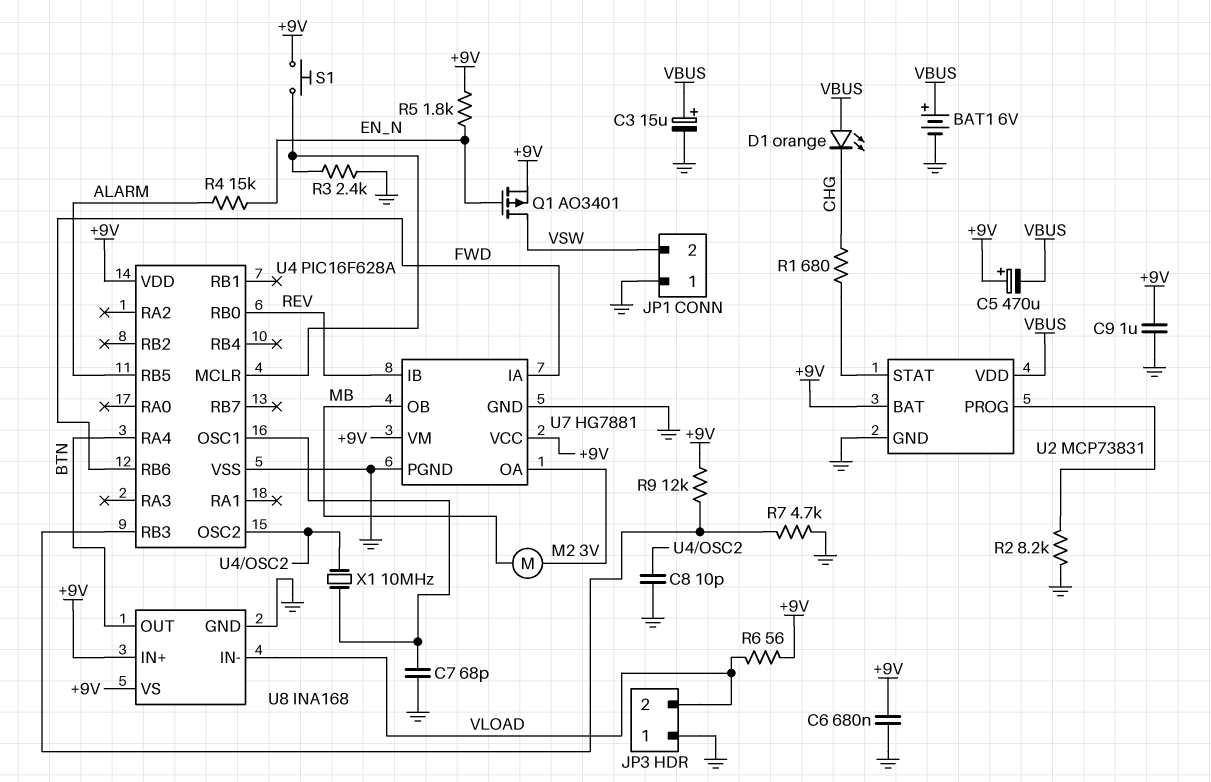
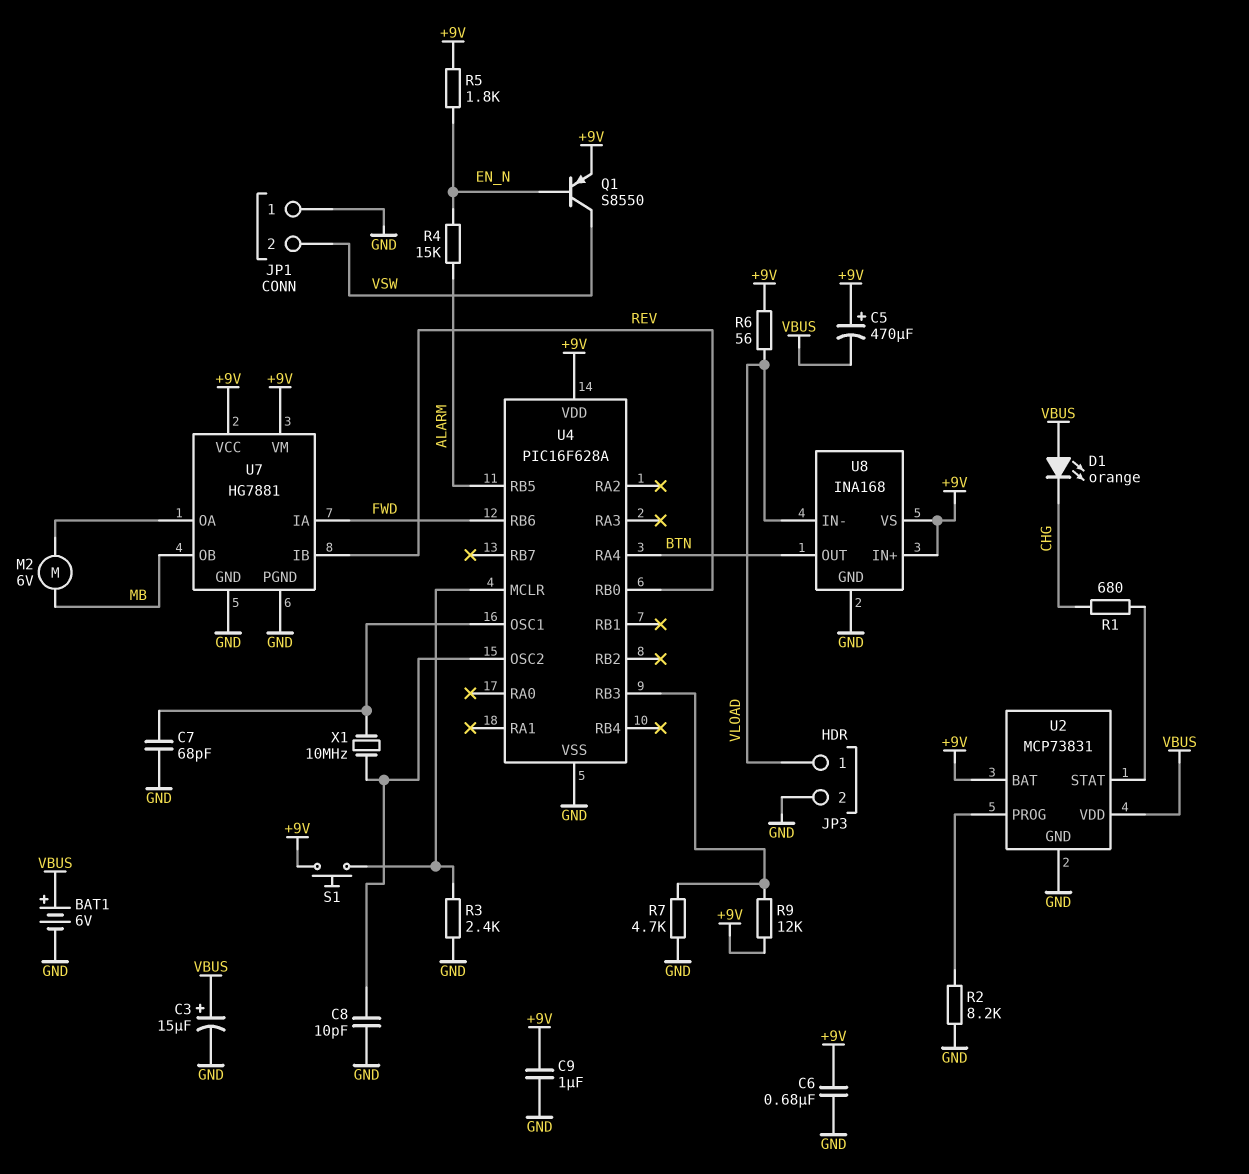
JP3 pin 1: GND -> VLOAD
JP3 pin 2: VLOAD -> GND
M2: motor 3V (MB, U7/OA) -> motor 6V (MB, U7/OA)
Q1: PMOS AO3401 (G EN_N, D VSW, S +9V) -> PNP S8550 (B EN_N, C VSW, E +9V)

